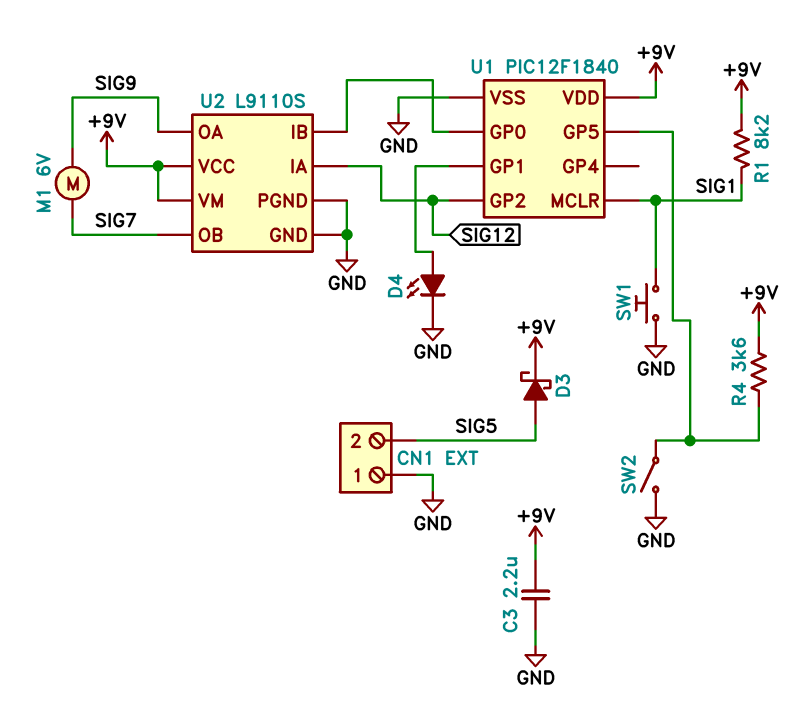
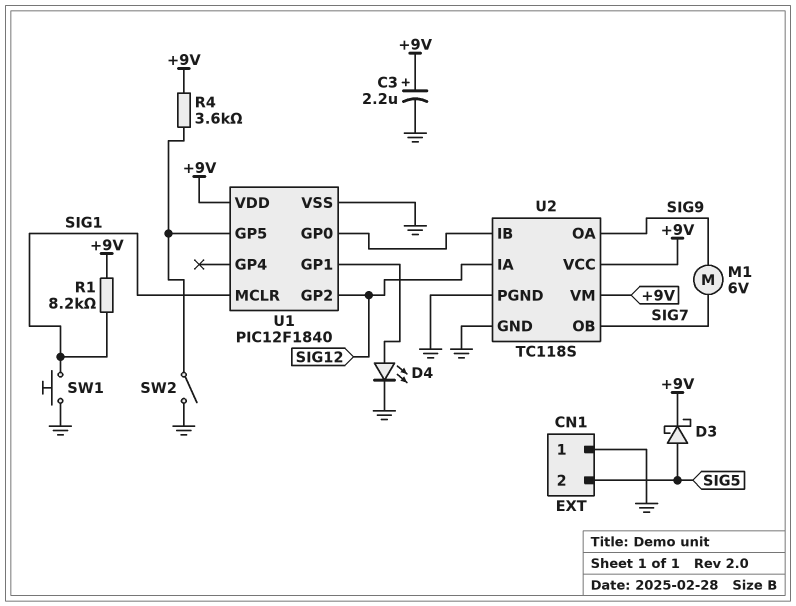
C3: 2.2uF (+9V, GND) -> 2.2uF (plus +9V, minus GND)
U2: L9110S -> TC118S

